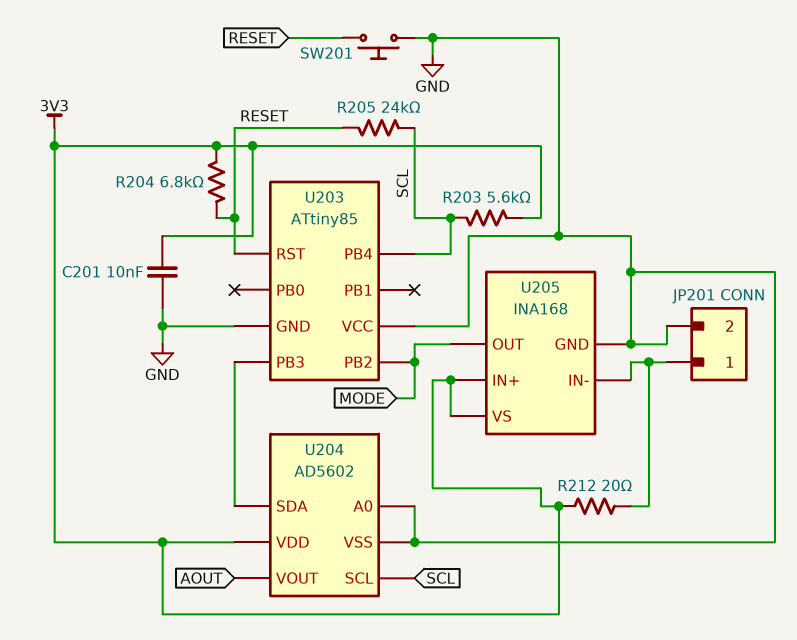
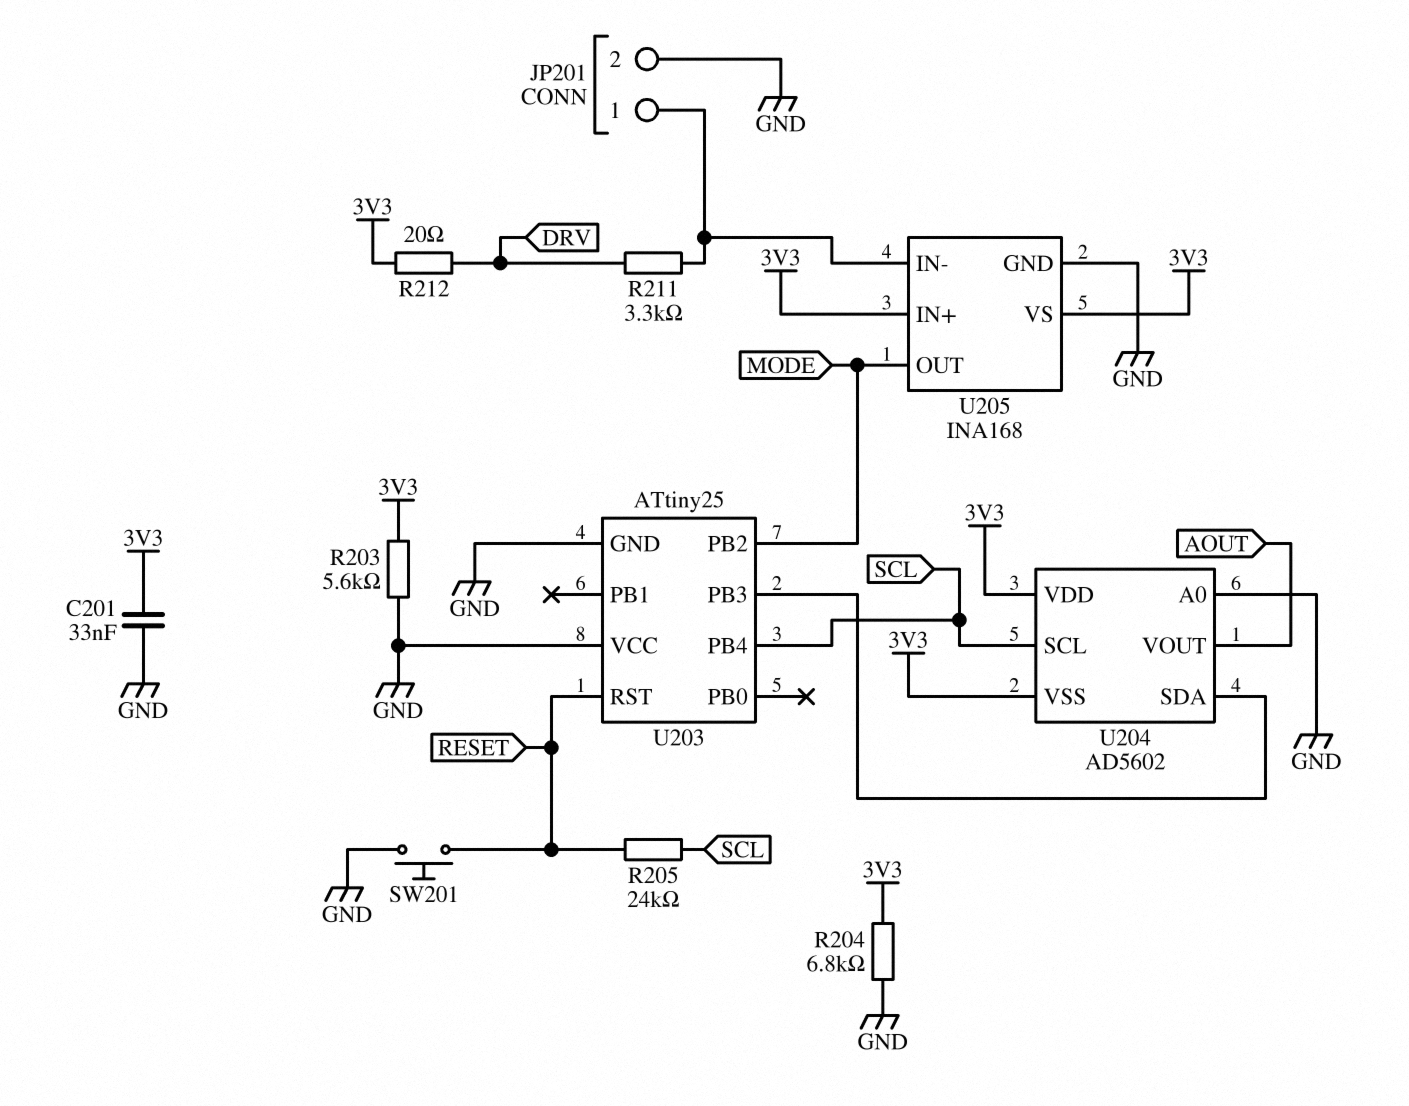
C201: 10nF (3V3, GND) -> 33nF (3V3, GND)
R203: 5.6k (3V3, SCL) -> 5.6k (3V3, GND)
R204: 6.8k (3V3, RESET) -> 6.8k (3V3, GND)
R211: none -> 3.3k (DRV, JP201/1)
R212: 20 (3V3, JP201/1) -> 20 (3V3, DRV)
U203: ATtiny85 -> ATtiny25
U204 pin VSS: GND -> 3V3

